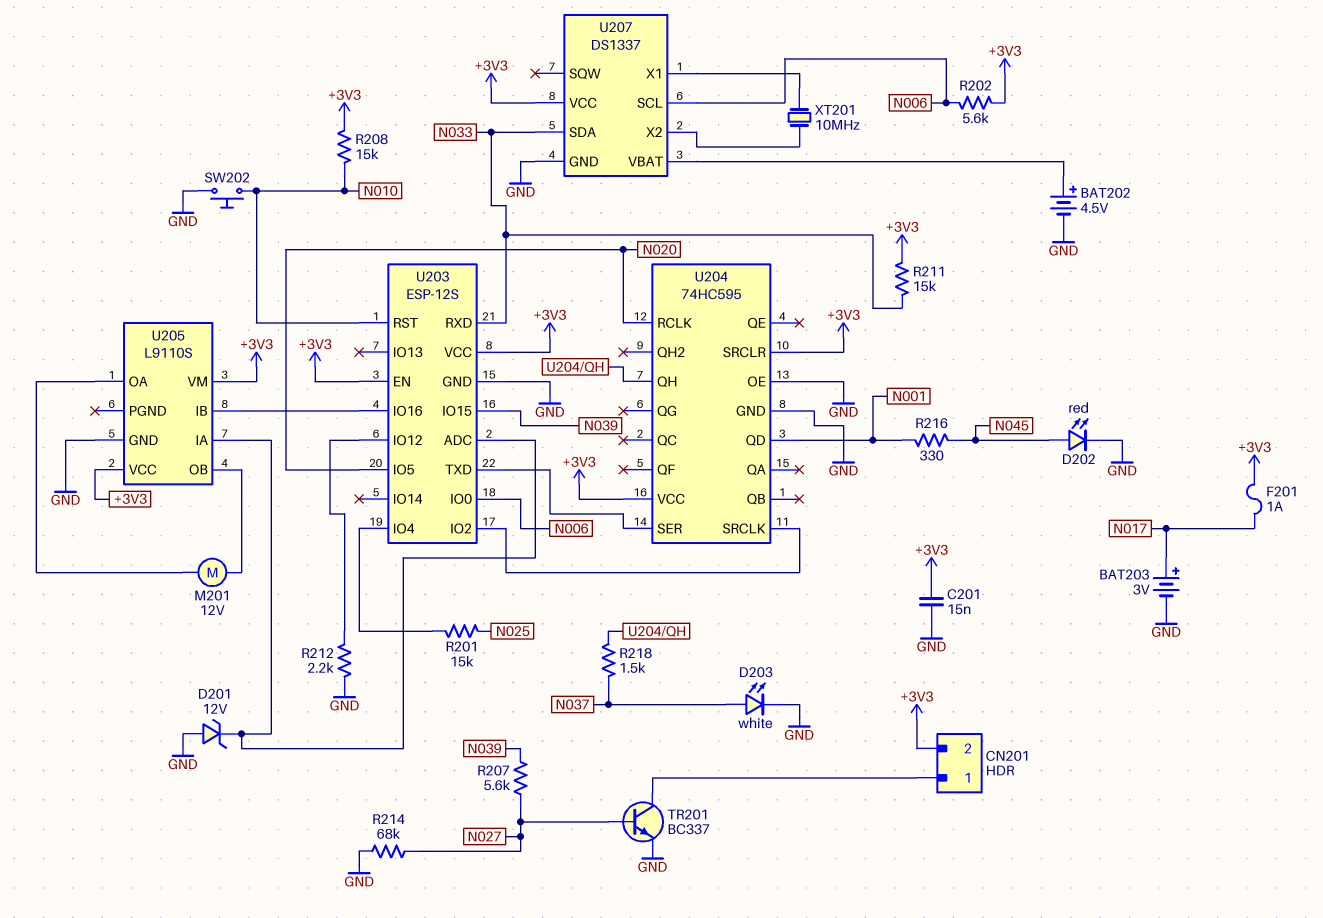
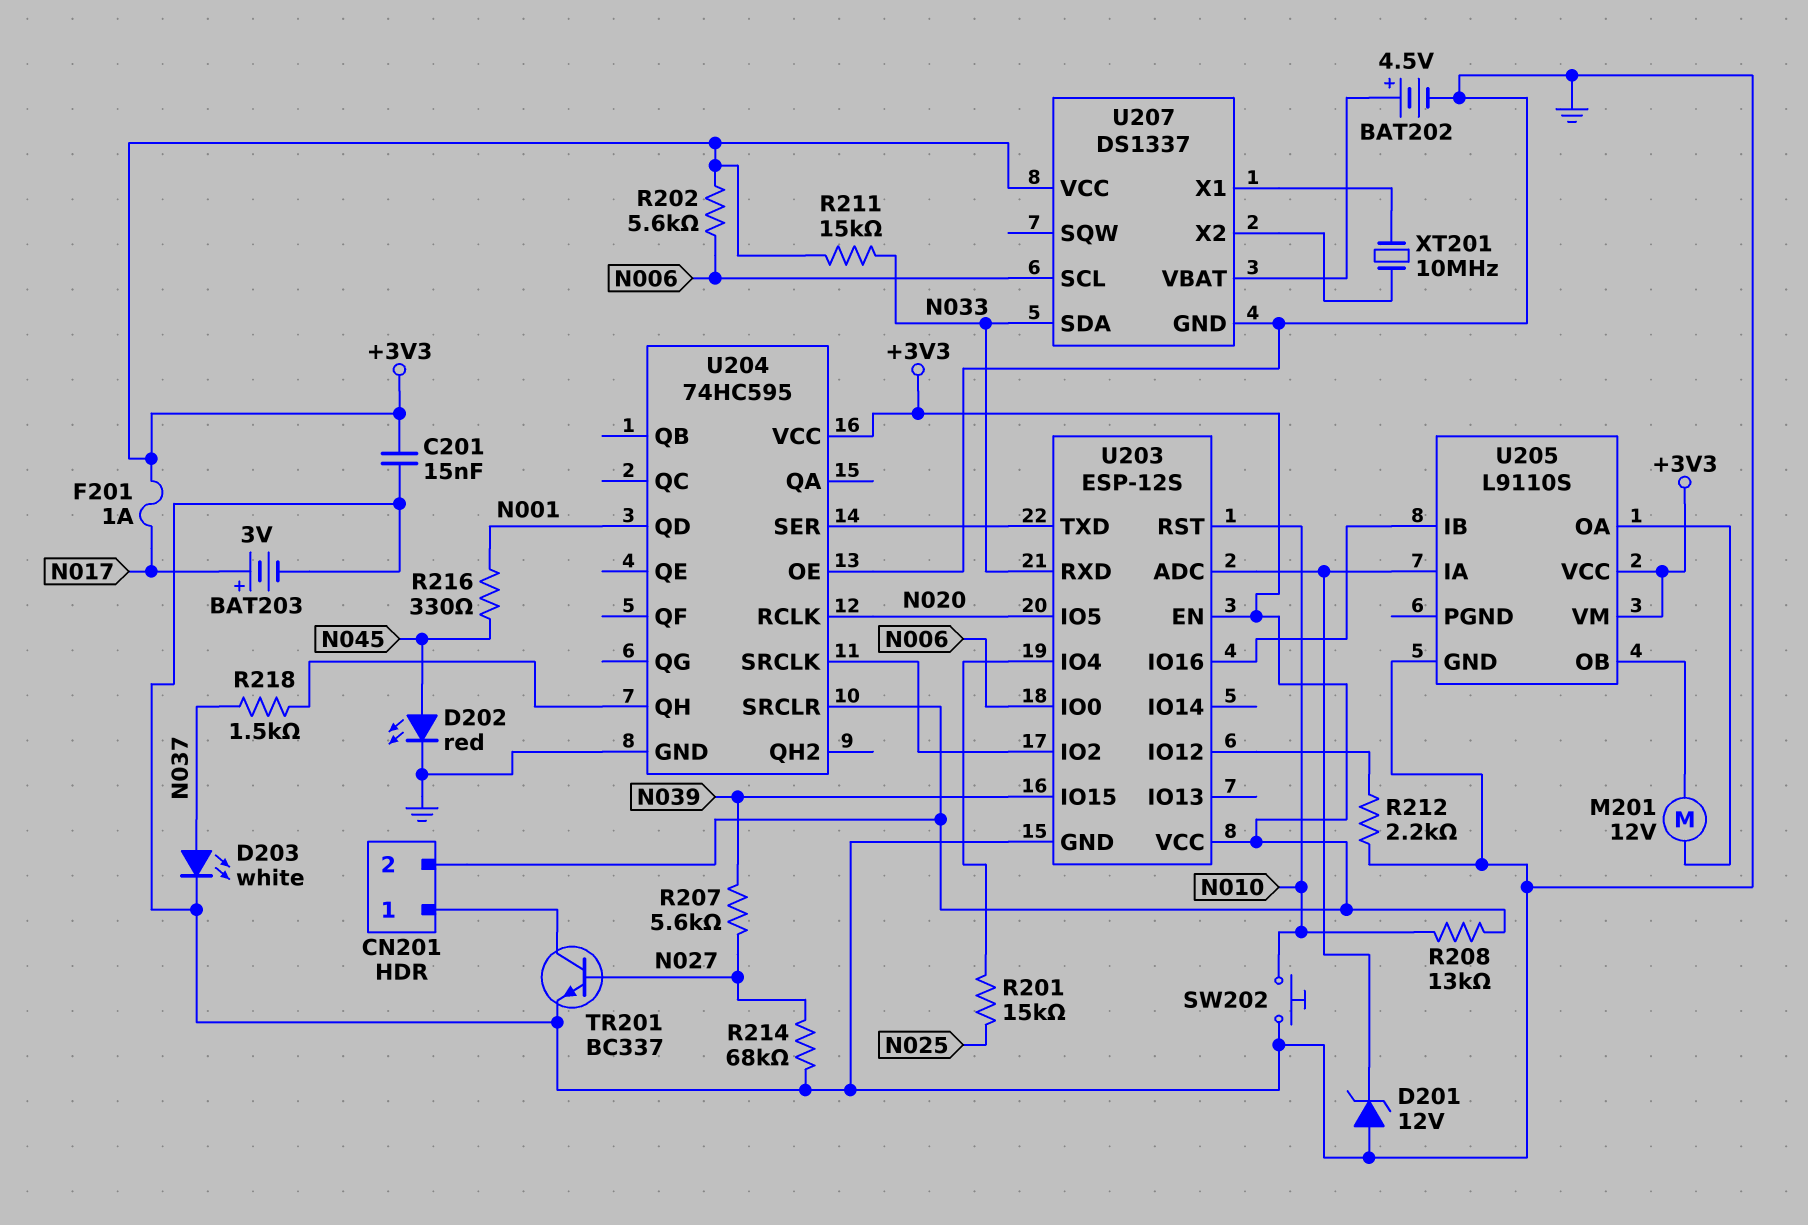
R208: 15k (+3V3, N010) -> 13k (+3V3, N010)

